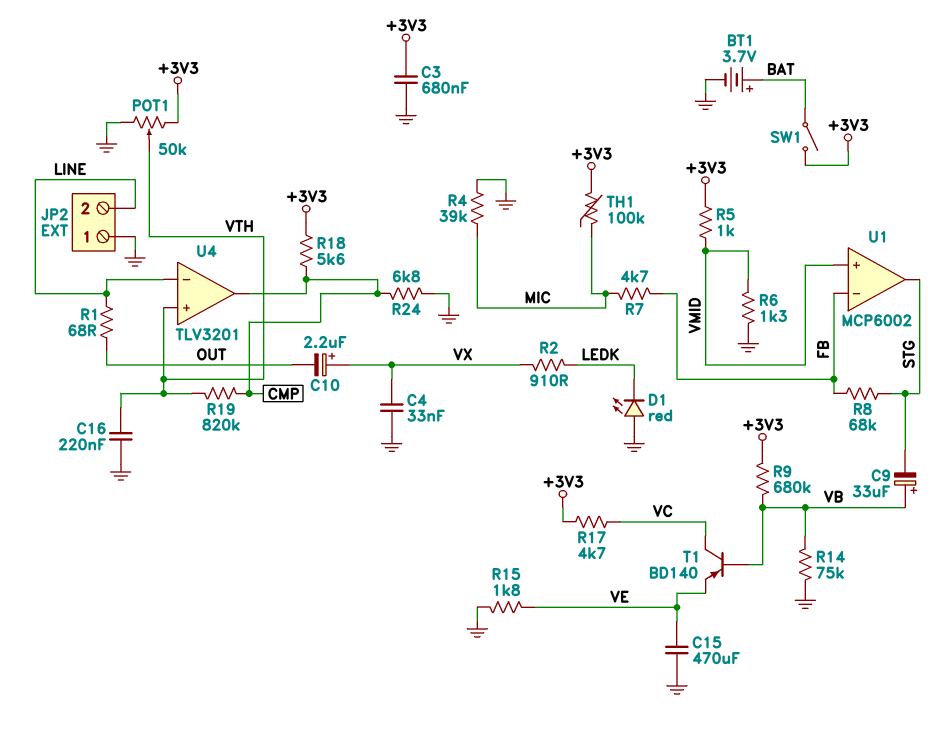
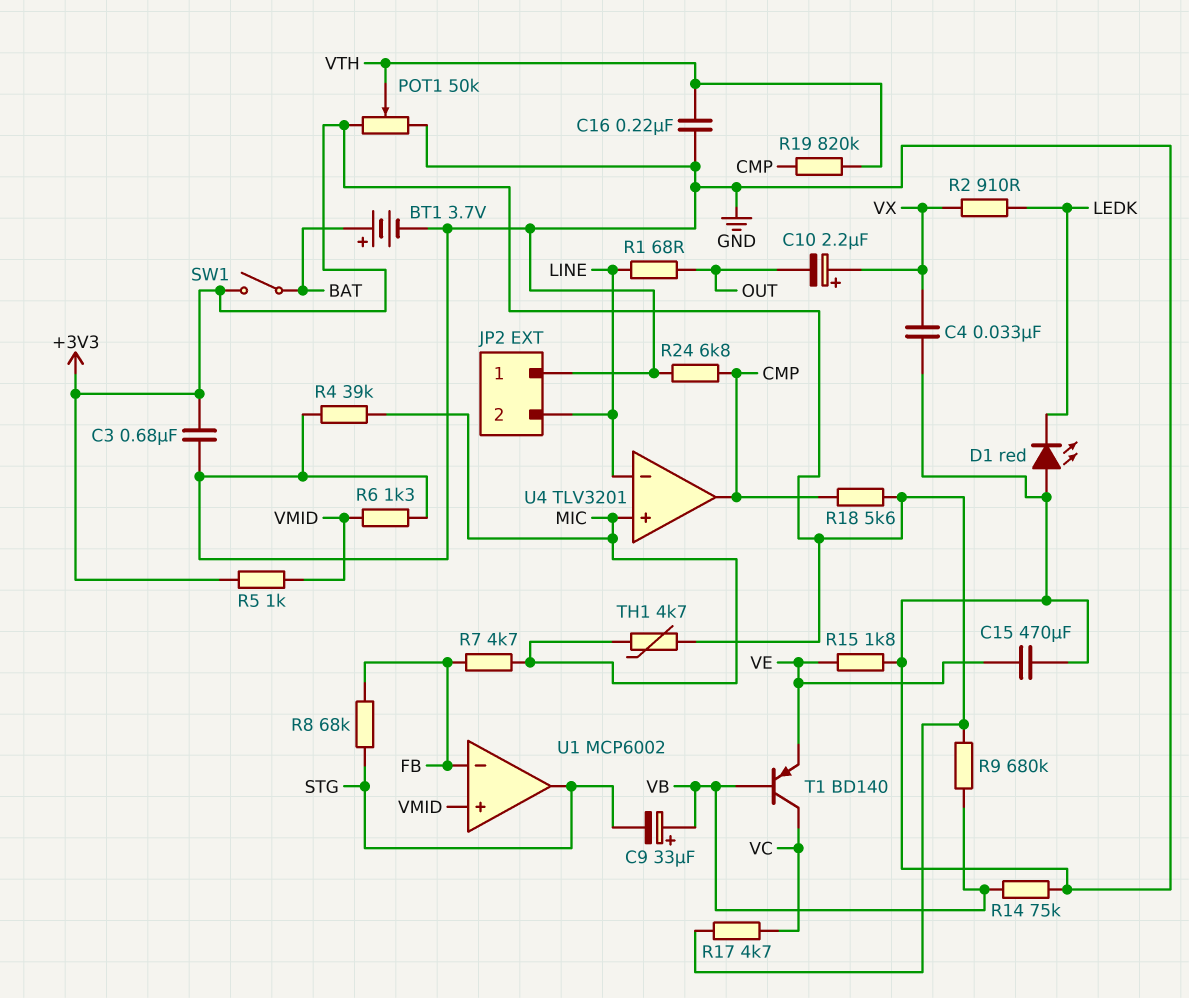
TH1: 100k (+3V3, MIC) -> 4.7k (+3V3, MIC)
U4 pin in+: VTH -> MIC

